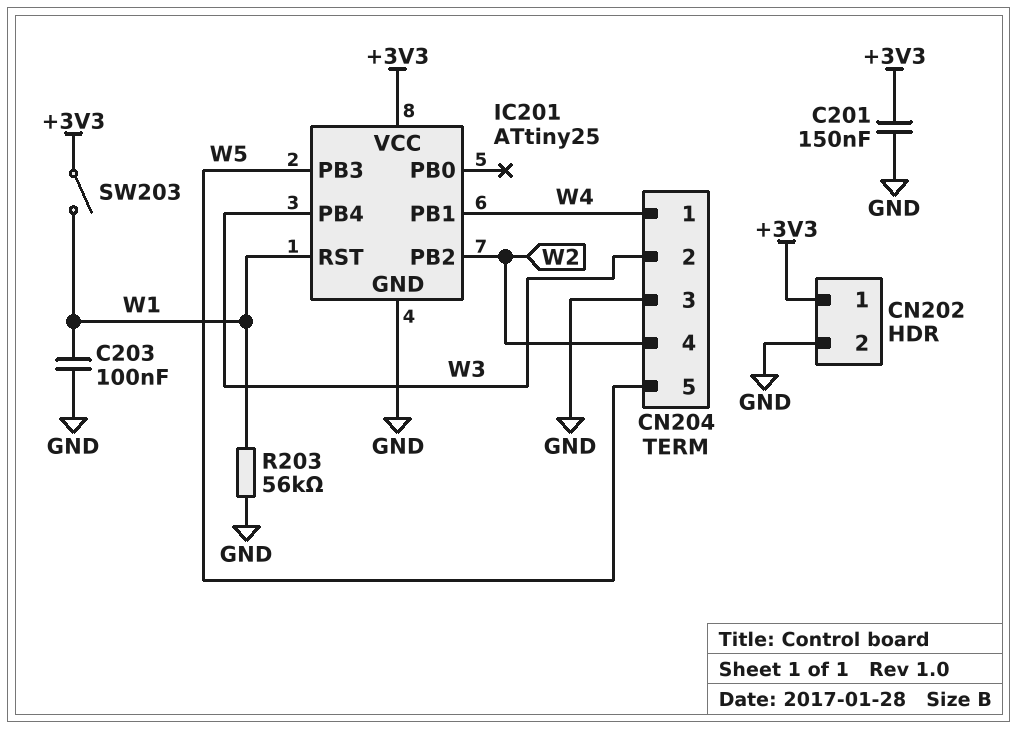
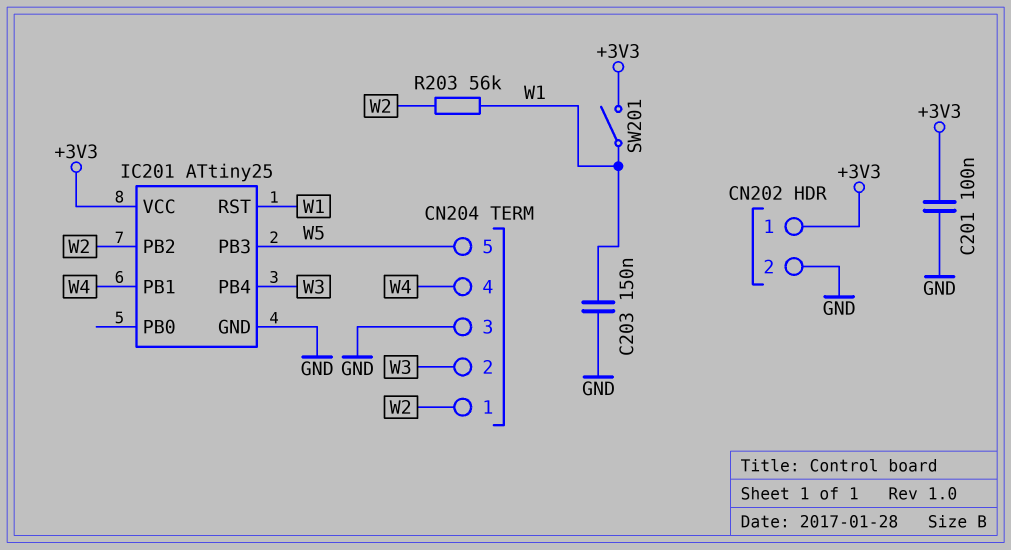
C201: 150nF (+3V3, GND) -> 100nF (+3V3, GND)
C203: 100nF (GND, W1) -> 150nF (GND, W1)
CN204 pin 1: W4 -> W2
CN204 pin 4: W2 -> W4
R203: 56k (GND, W1) -> 56k (W1, W2)
SW201: none -> switch (+3V3, W1)
SW203: switch (+3V3, W1) -> none

